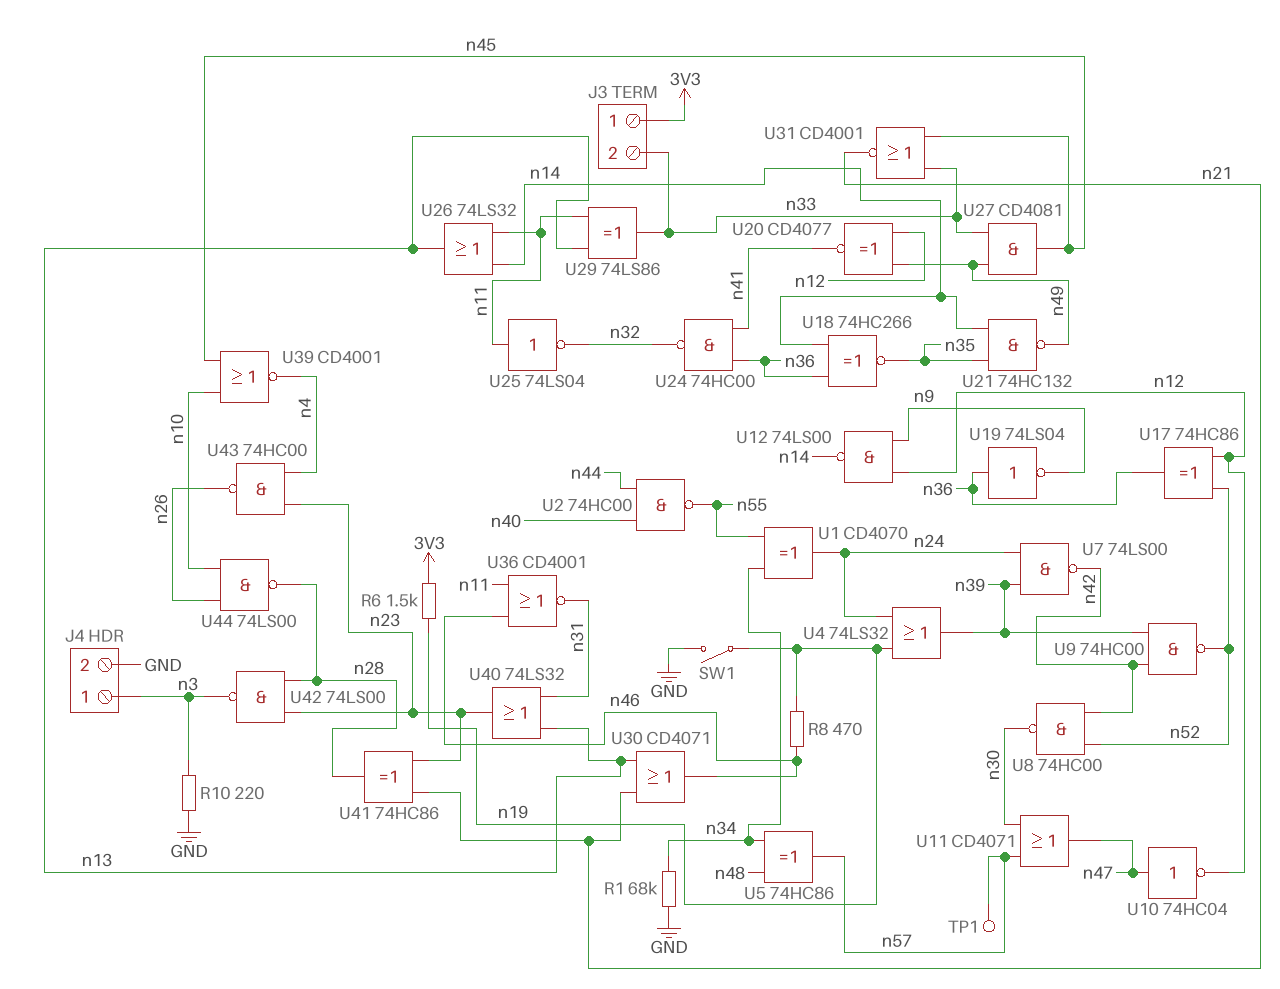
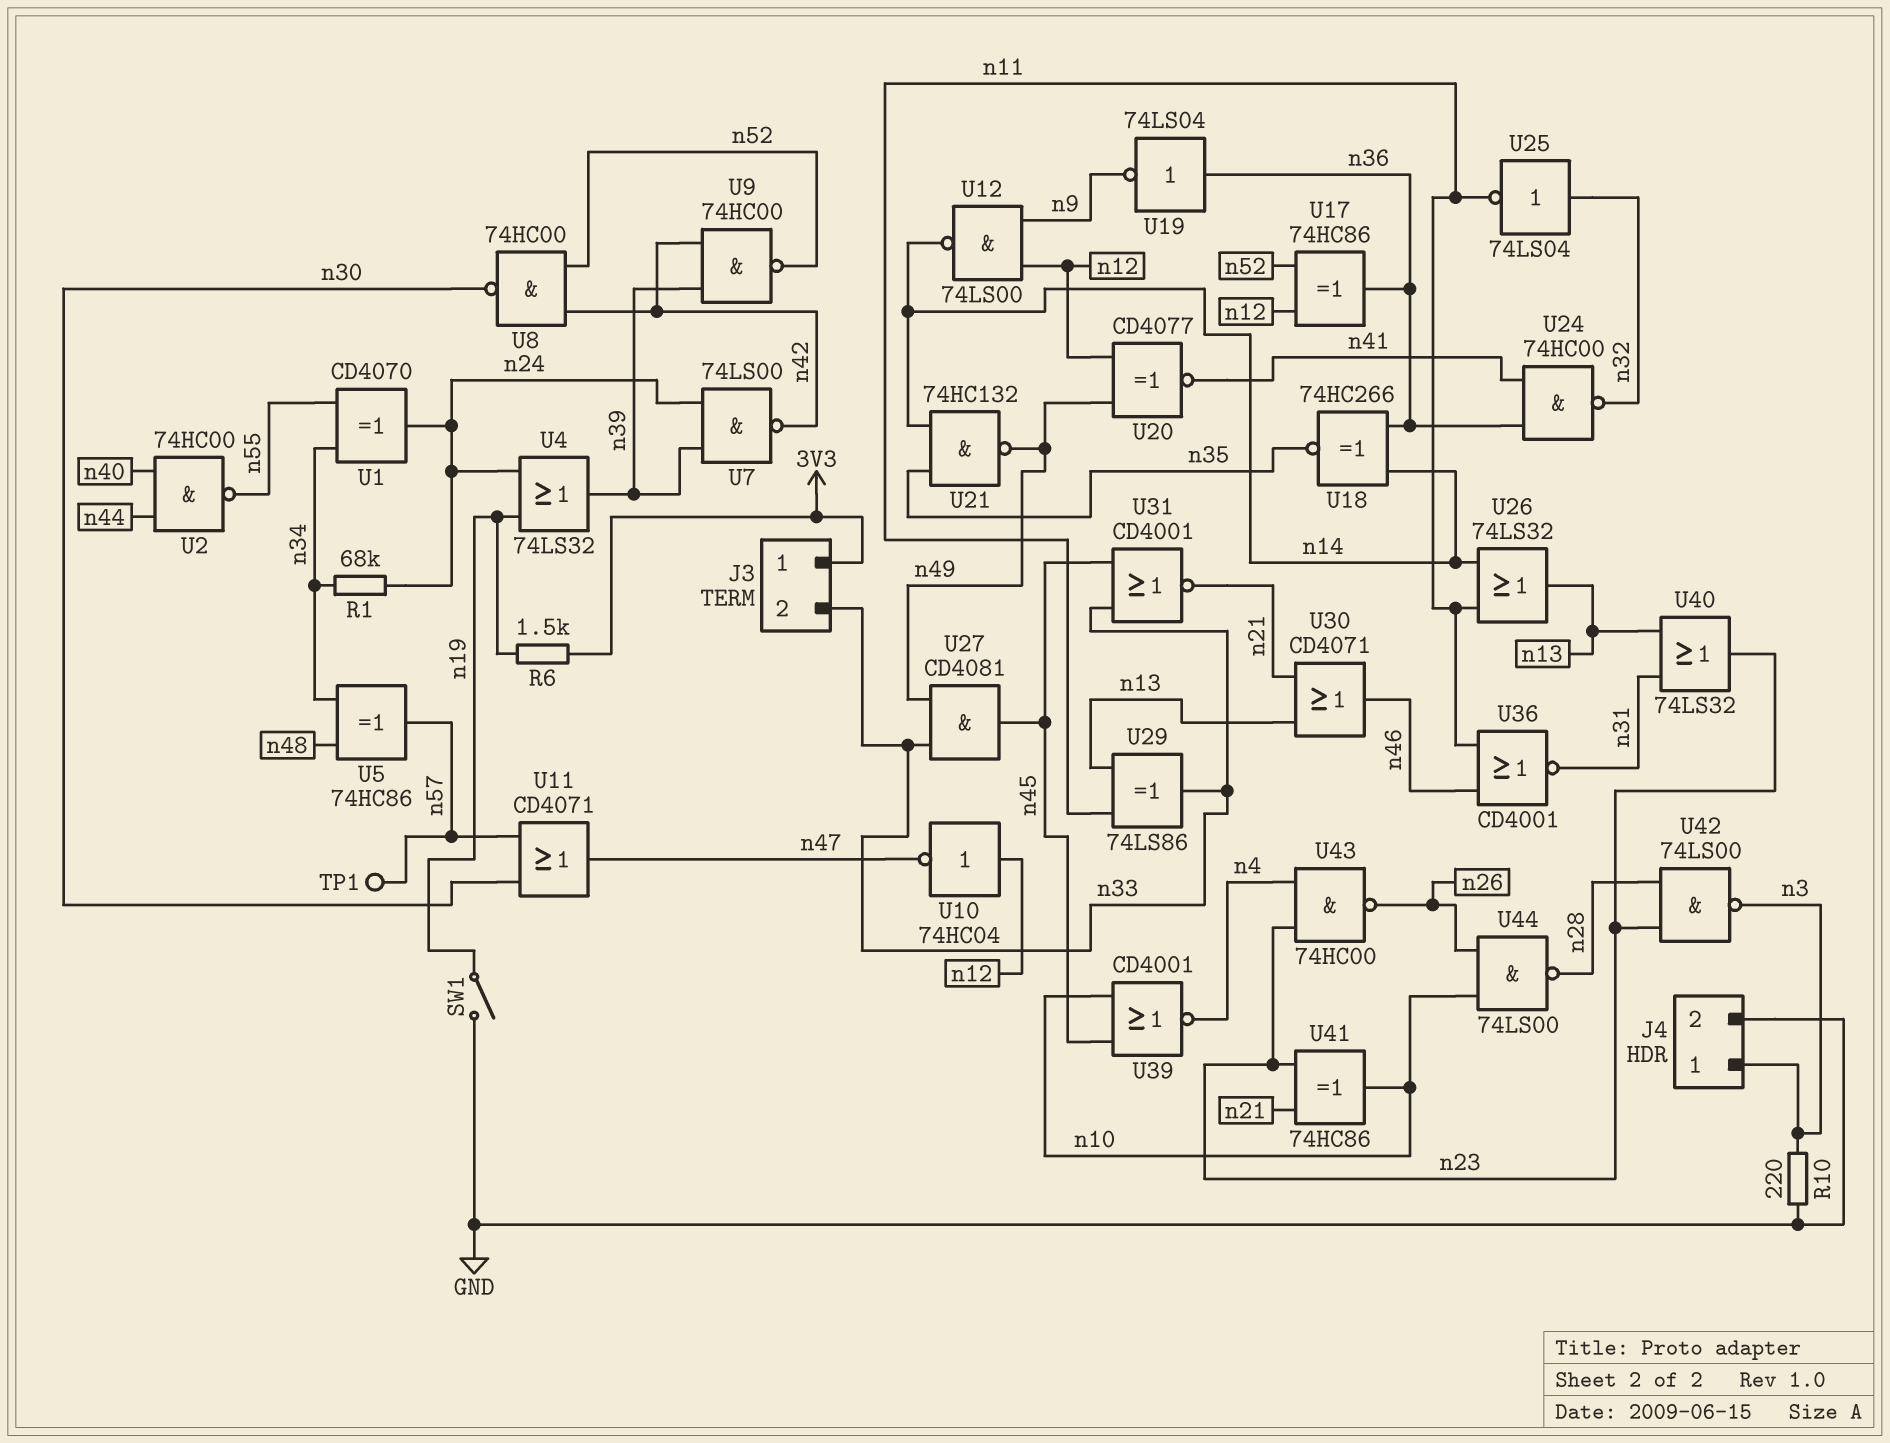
R1: 68k (GND, n34) -> 68k (n24, n34)
R8: 470 (n19, n46) -> none
U10: NOT 74HC04 (in n47, out n12) -> NOT 74HC04 (in n12, out n47)
U25: NOT 74LS04 (in n11, out n32) -> NOT 74LS04 (in n32, out n11)
U41: XOR 74HC86 (in n21, in n23, out n28) -> XOR 74HC86 (in n21, in n23, out n10)

